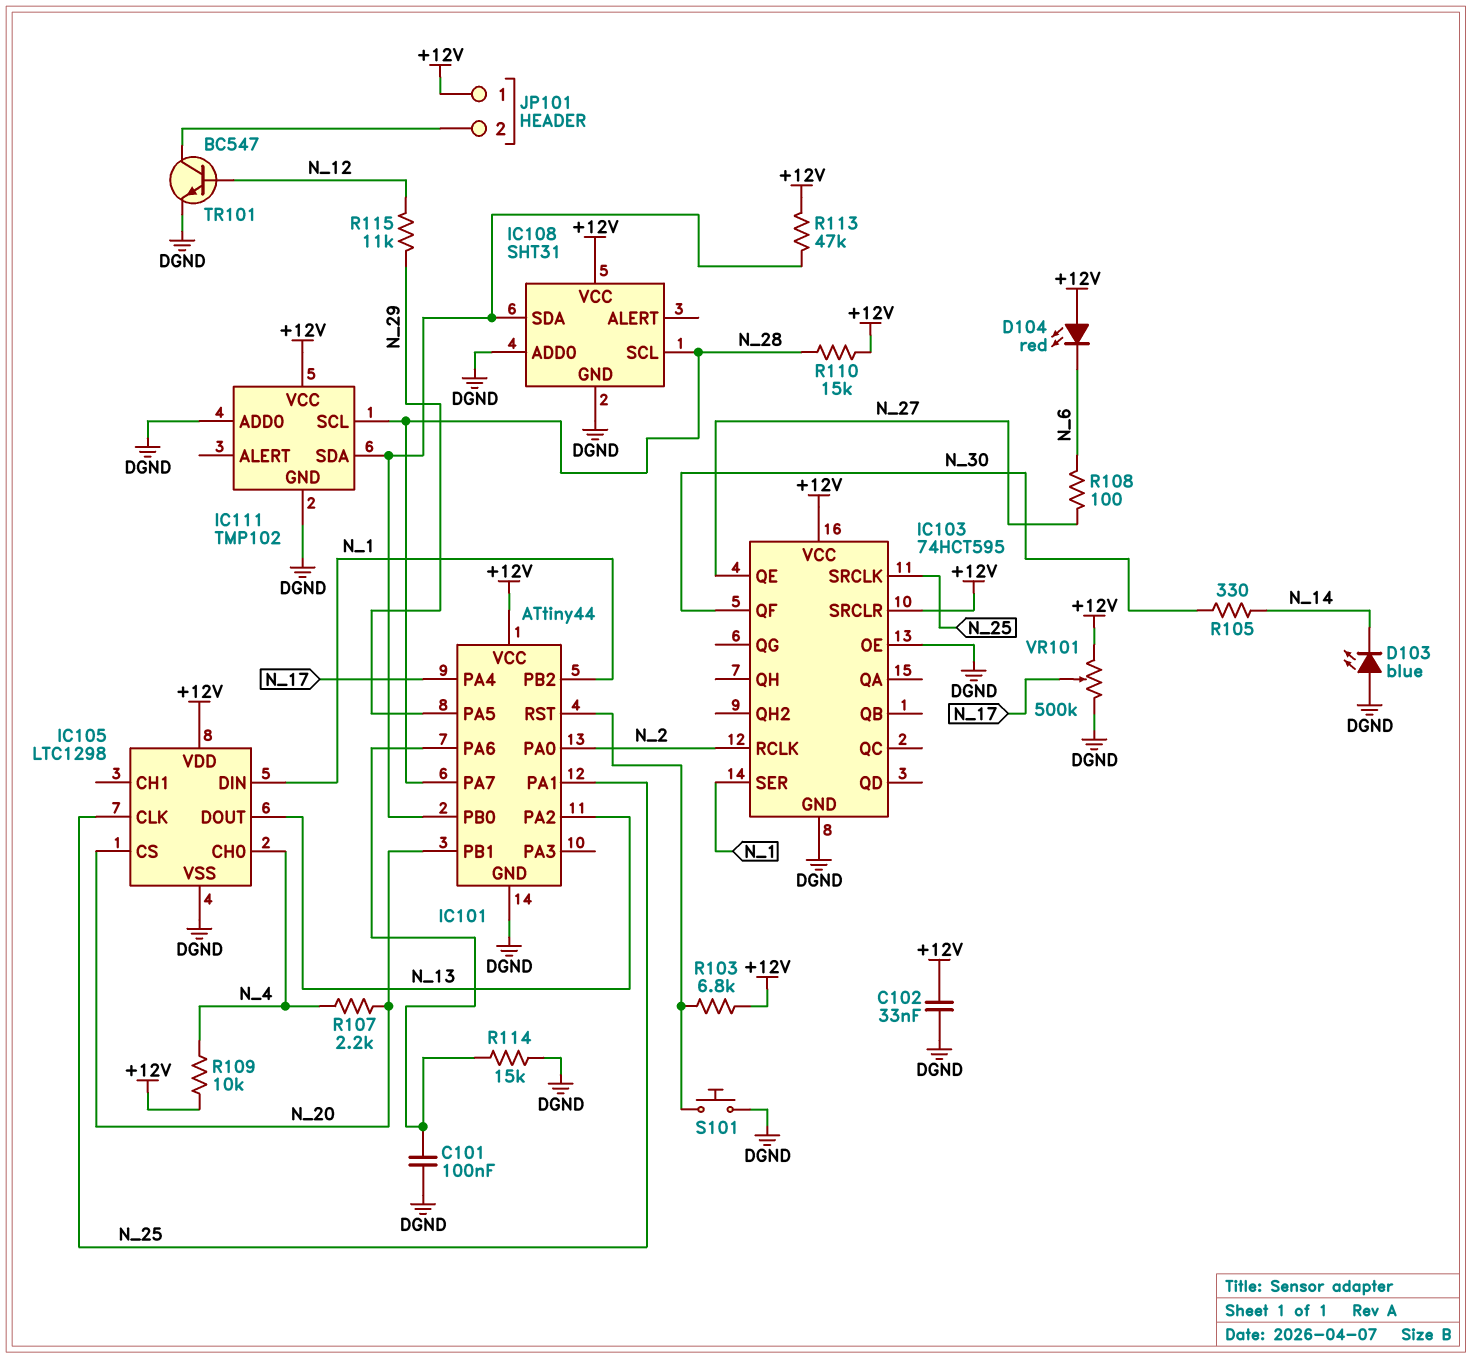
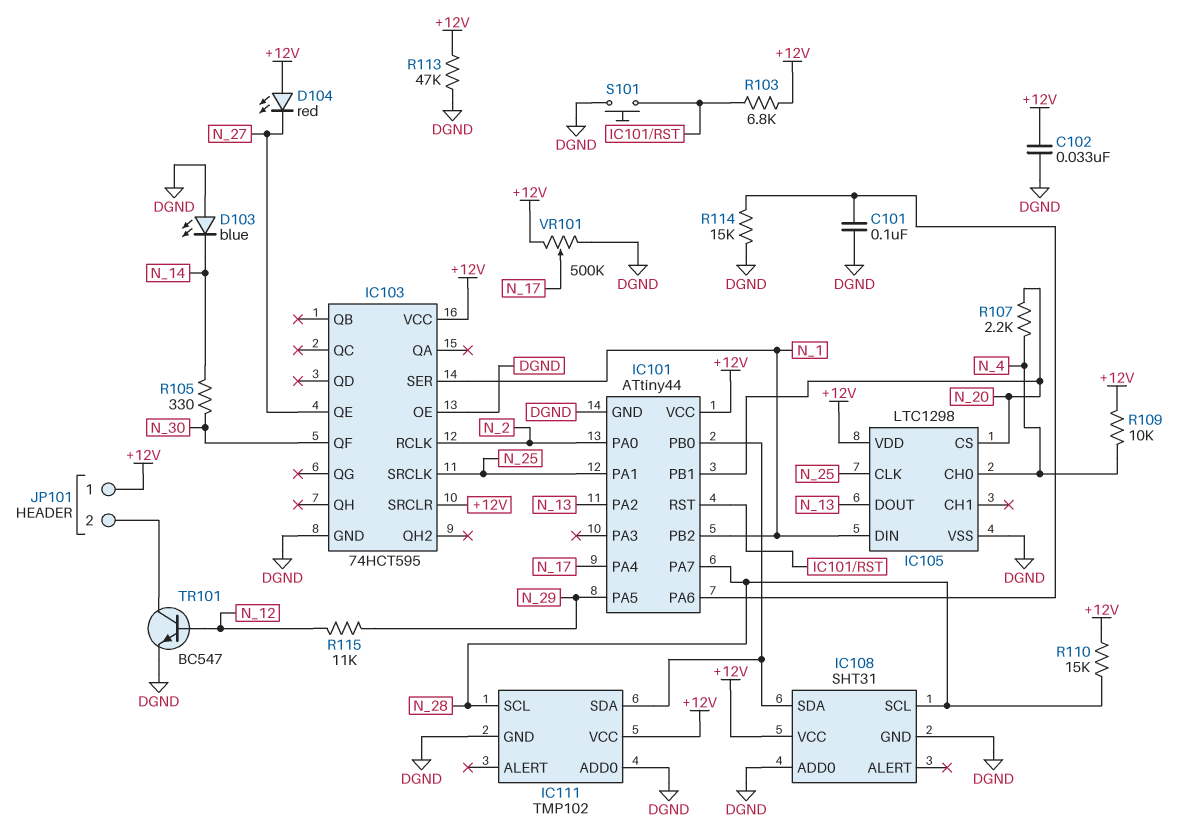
D104: LED red (A +12V, K N_6) -> LED red (A +12V, K N_27)
R108: 100 (N_6, N_27) -> none
R113: 47k (+12V, IC101/PB0) -> 47k (+12V, DGND)

